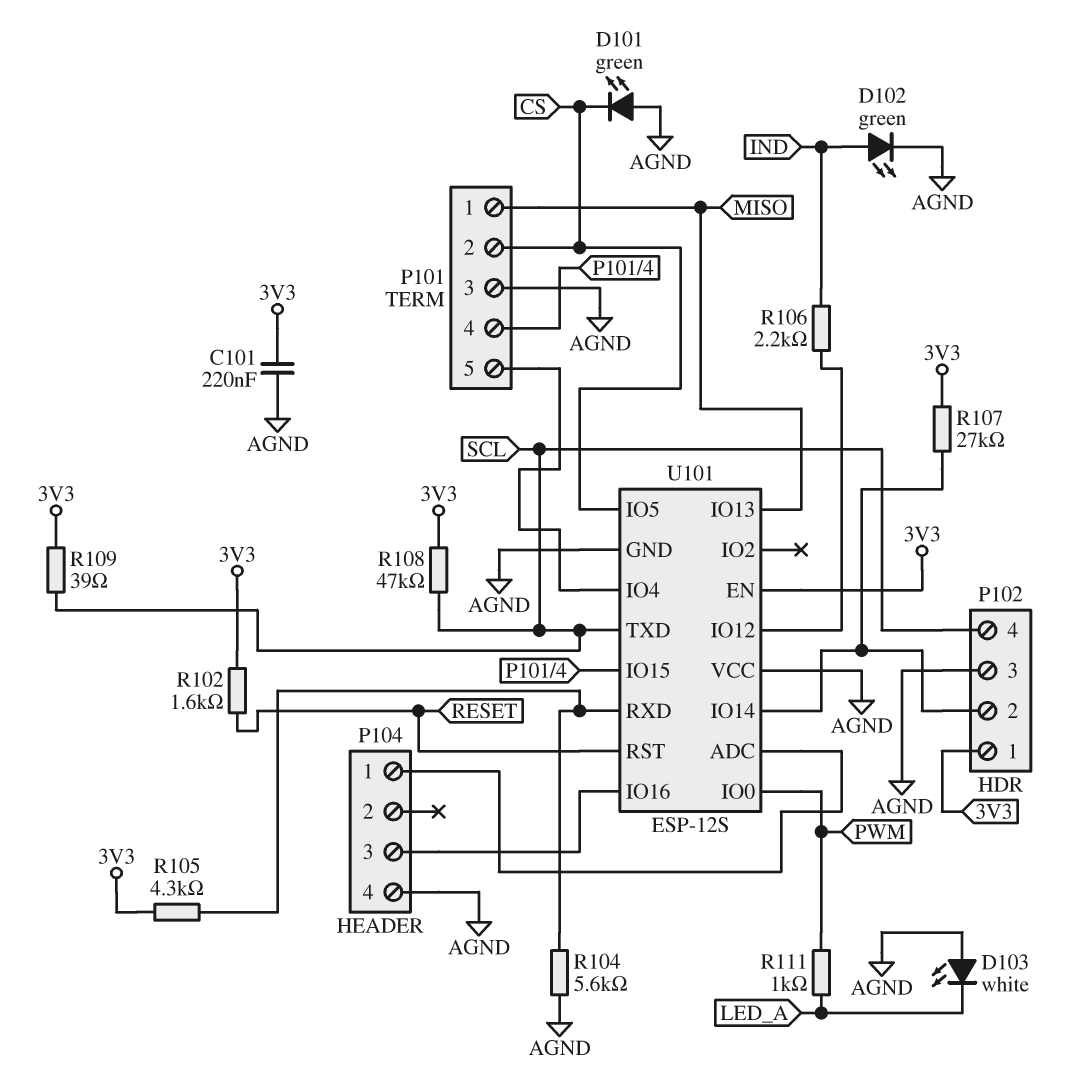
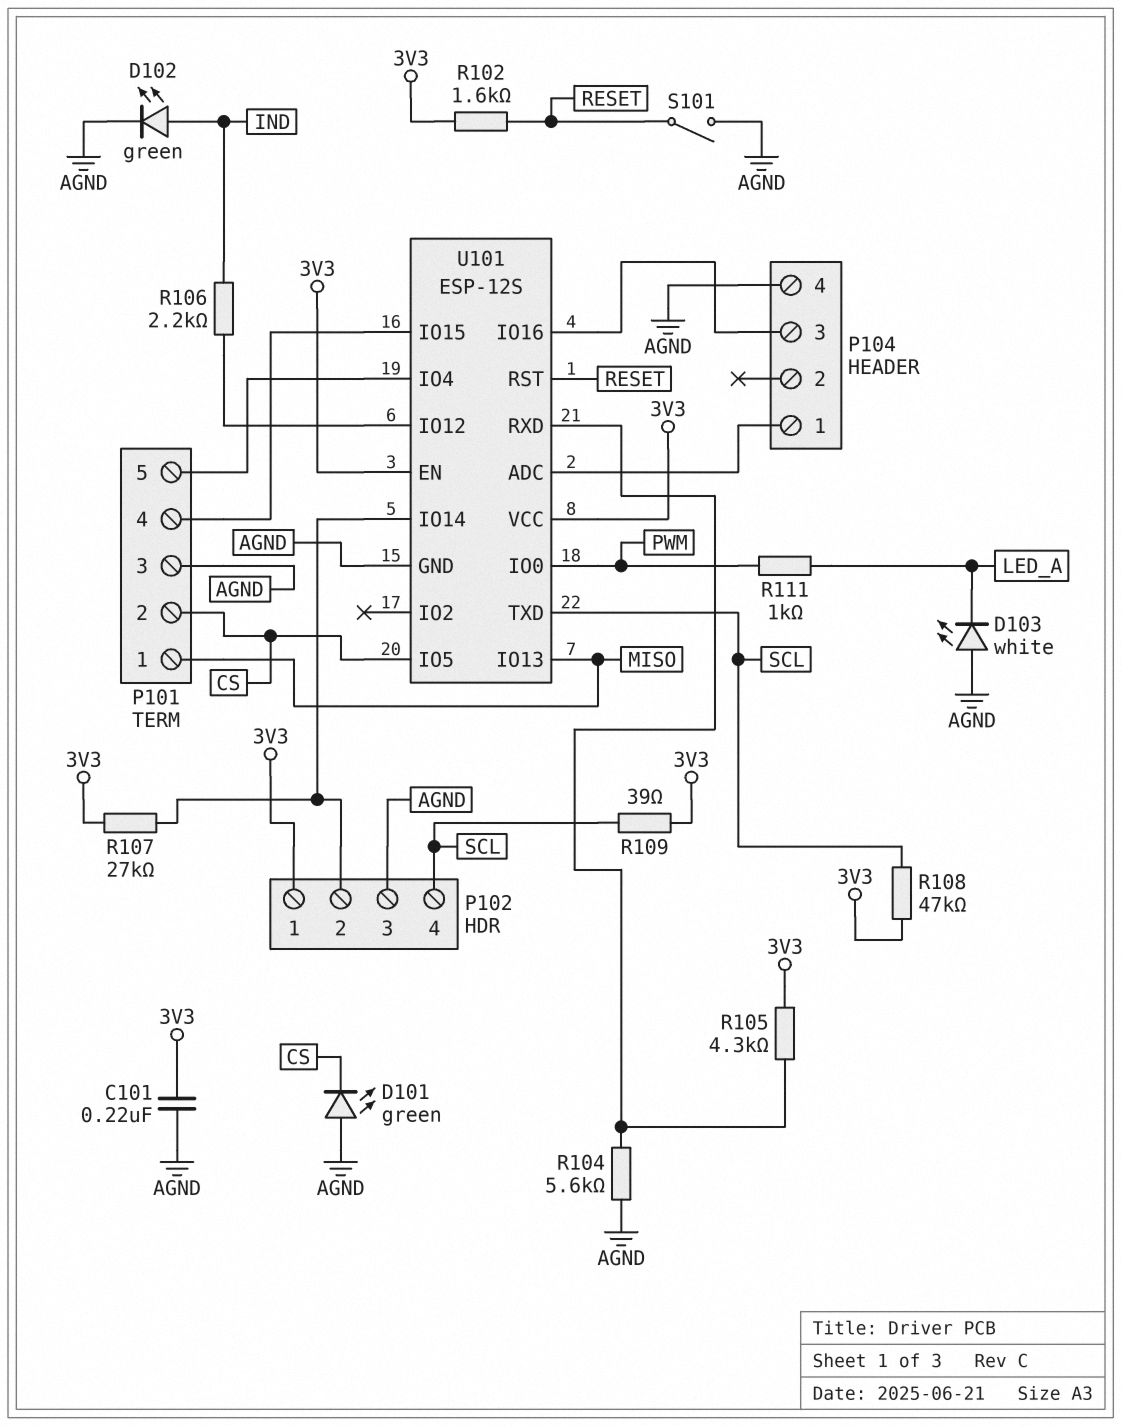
S101: none -> switch (AGND, RESET)
U101 pin VCC: AGND -> 3V3

